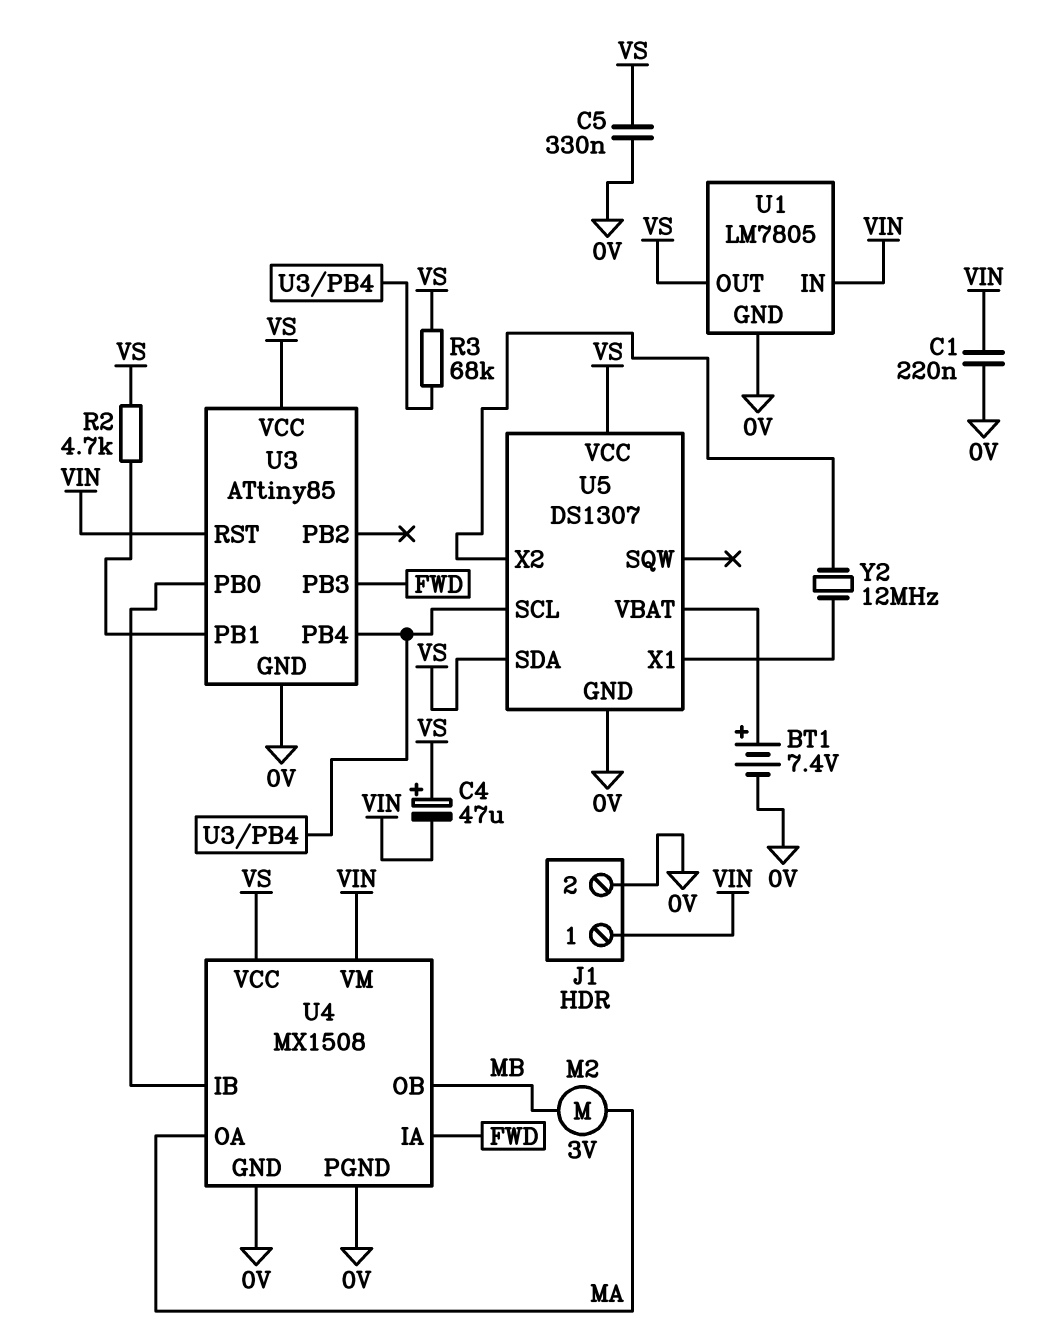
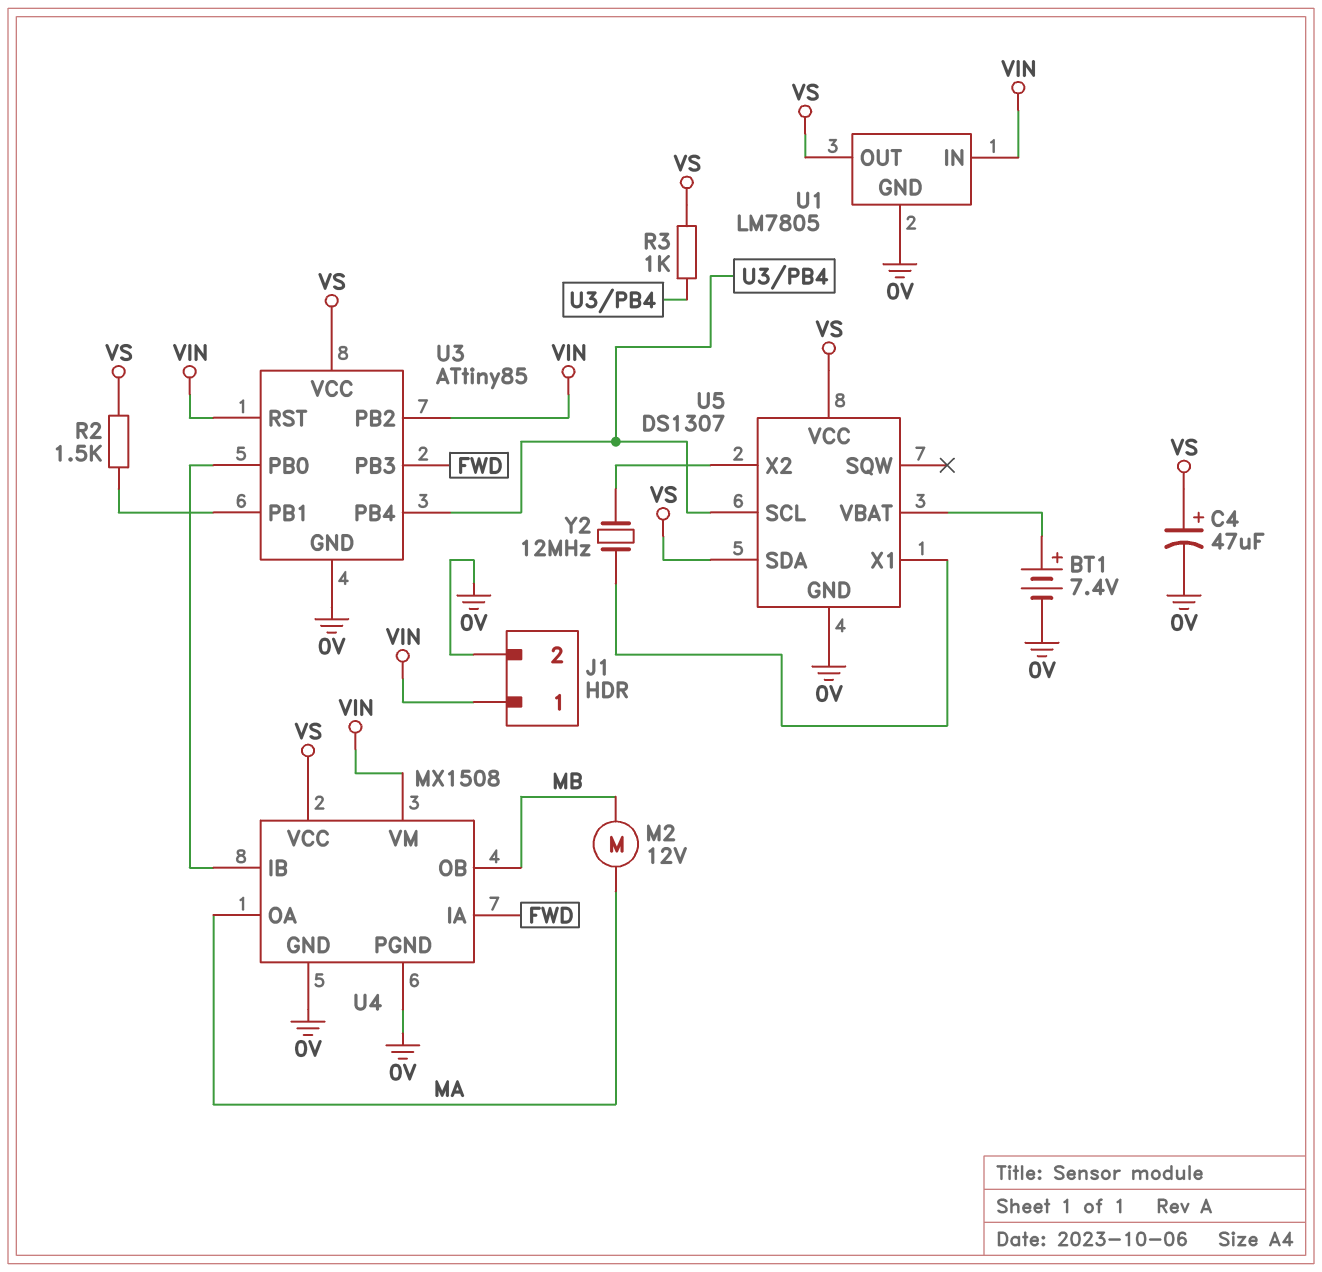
C1: 220nF (0V, VIN) -> none
C4: 47uF (plus VS, minus VIN) -> 47uF (plus VS, minus 0V)
C5: 330nF (0V, VS) -> none
M2: motor 3V (MA, MB) -> motor 12V (MA, MB)
R2: 4.7k (U3/PB1, VS) -> 1.5k (U3/PB1, VS)
R3: 68k (U3/PB4, VS) -> 1k (U3/PB4, VS)
U3 pin PB2: none -> VIN

